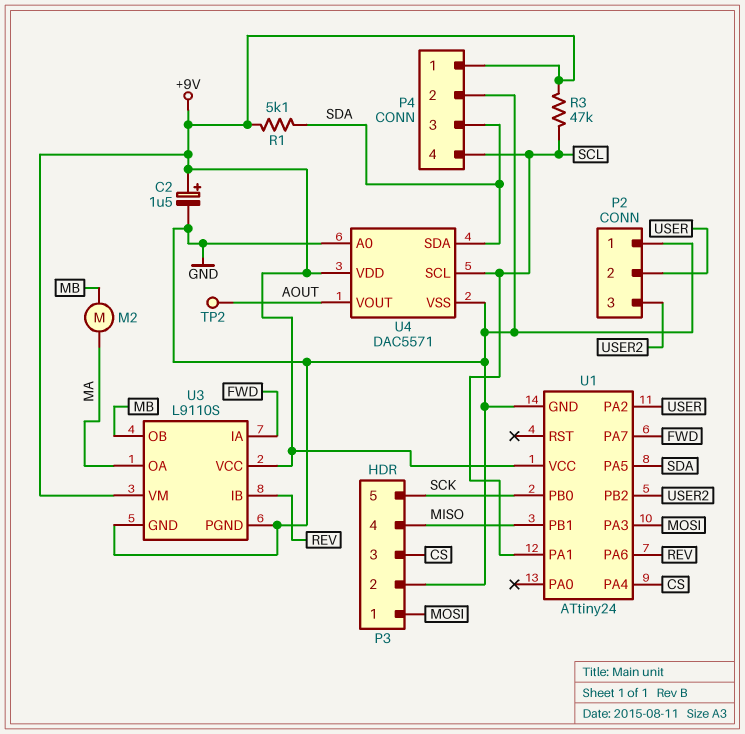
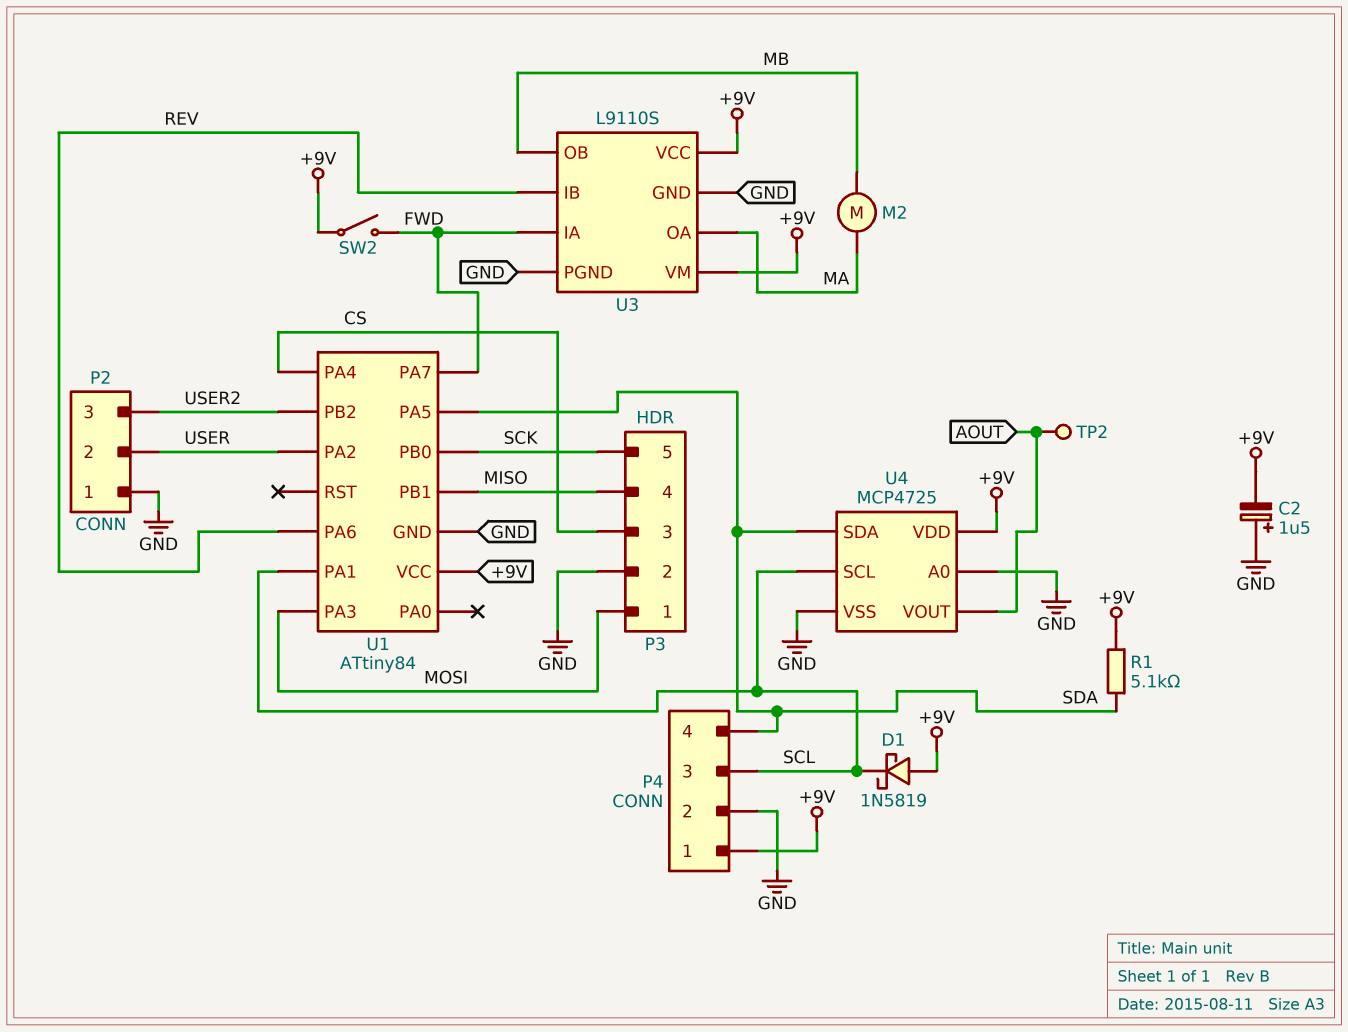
C2: 1.5uF (plus +9V, minus GND) -> 1.5uF (plus GND, minus +9V)
D1: none -> schottky 1N5819 (A +9V, K SCL)
P4 pin 3: SDA -> SCL
P4 pin 4: SCL -> SDA
R3: 47k (+9V, SCL) -> none
SW2: none -> switch (+9V, FWD)
U1: ATtiny24 -> ATtiny84
U4: DAC5571 -> MCP4725

